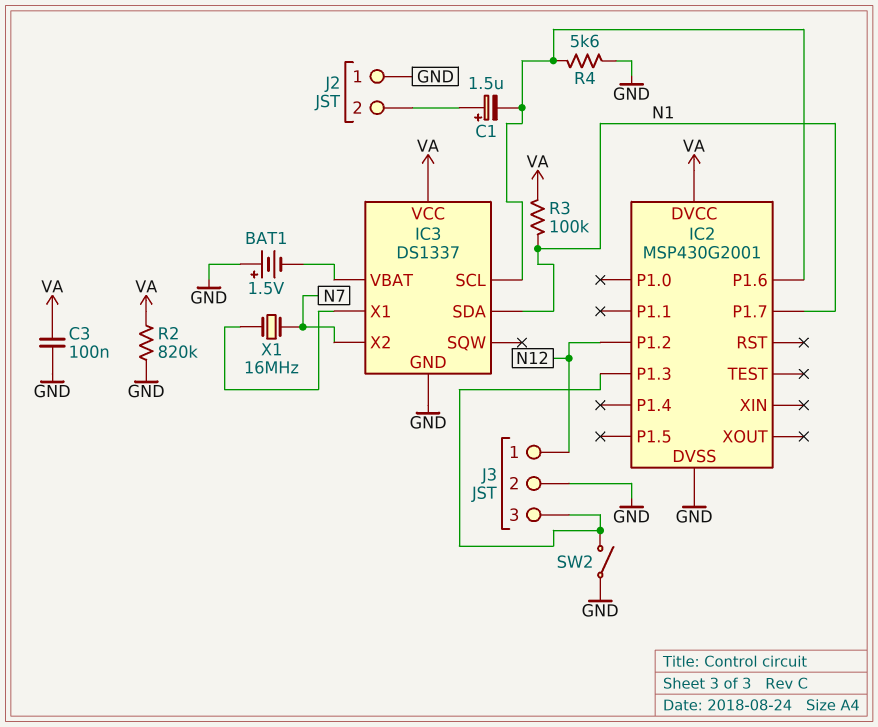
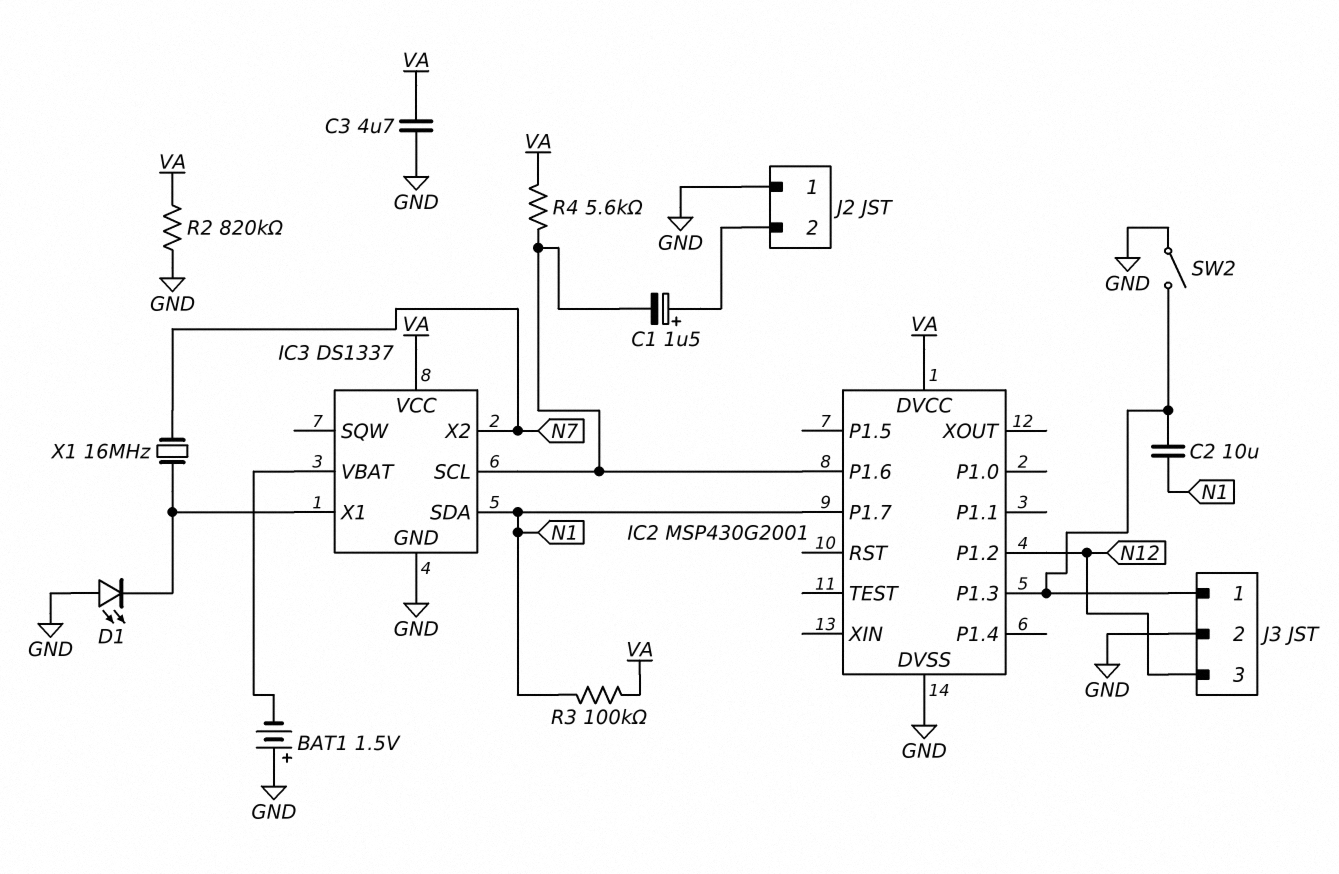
C2: none -> 10uF (IC2/P1.3, N1)
C3: 100nF (GND, VA) -> 4.7uF (GND, VA)
D1: none -> LED (A GND, K IC3/X1)
J3 pin 1: N12 -> IC2/P1.3
J3 pin 3: IC2/P1.3 -> N12
R4: 5.6k (GND, IC2/P1.6) -> 5.6k (IC2/P1.6, VA)

